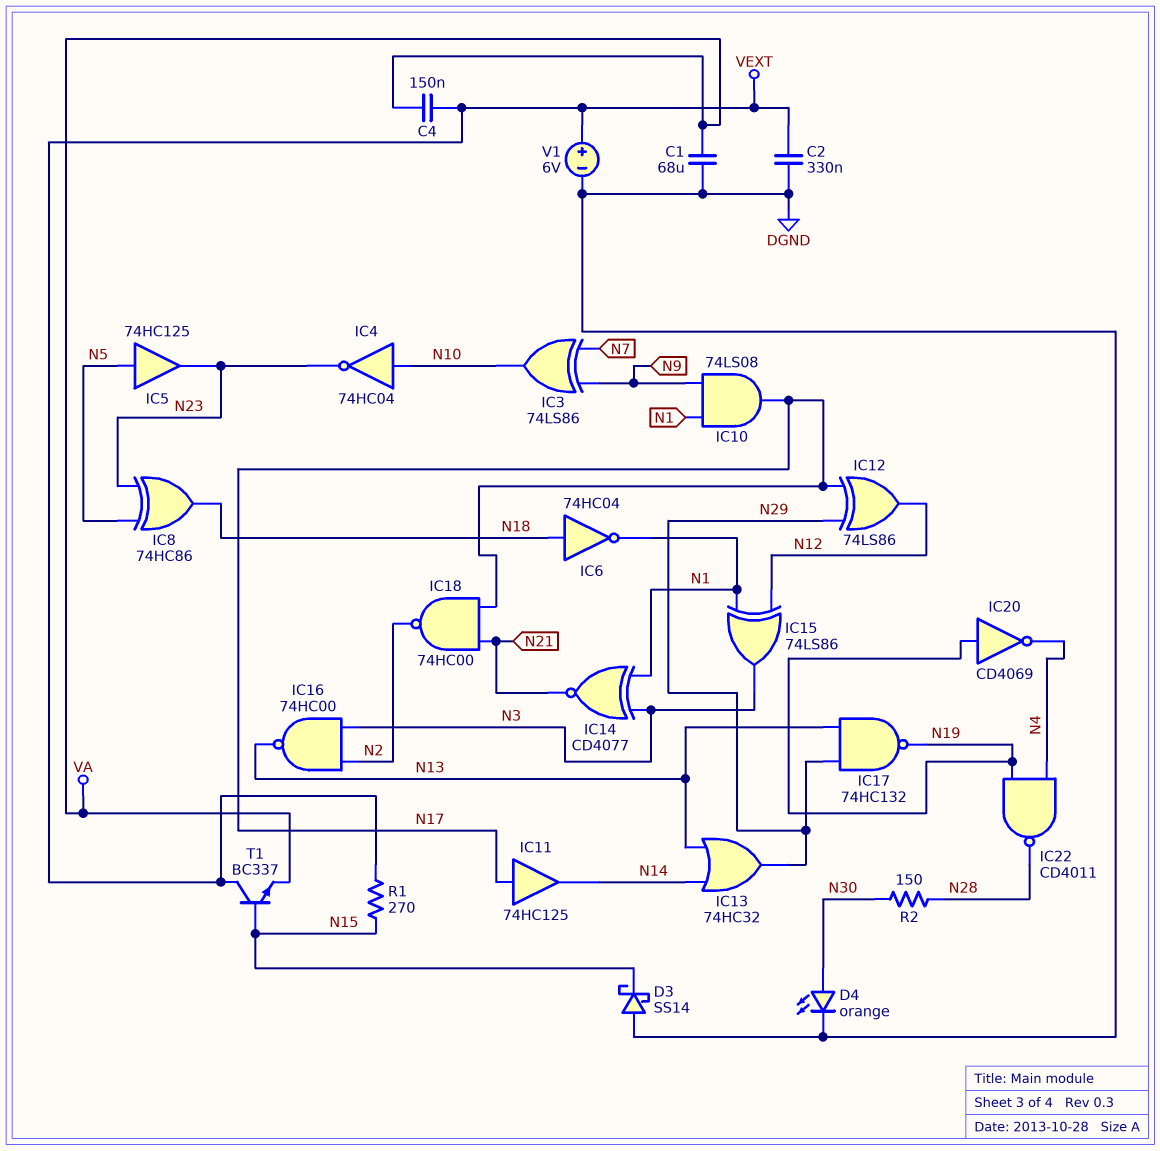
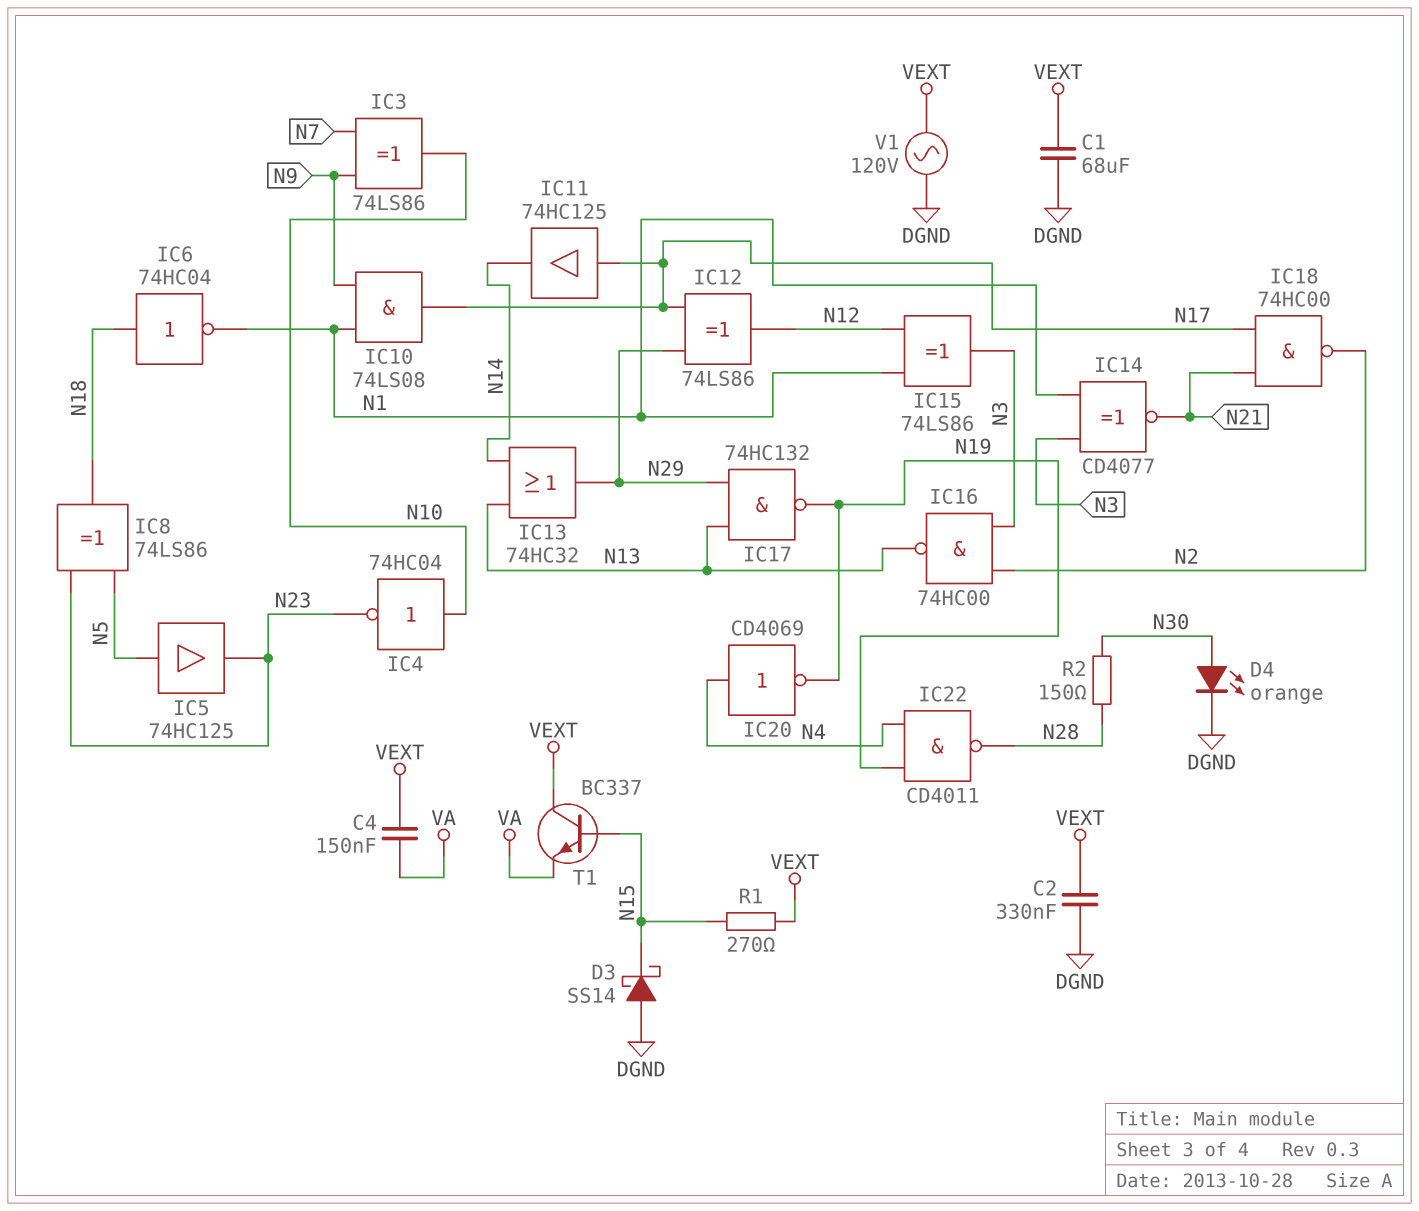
C1: 68uF (DGND, VA) -> 68uF (DGND, VEXT)
IC8: XOR 74HC86 (in N5, in N23, out N18) -> XOR 74LS86 (in N5, in N23, out N18)
IC20: NOT CD4069 (in N19, out N4) -> NOT CD4069 (in N4, out N19)
V1: 6V (plus VEXT, minus DGND) -> AC 120V (DGND, VEXT)

